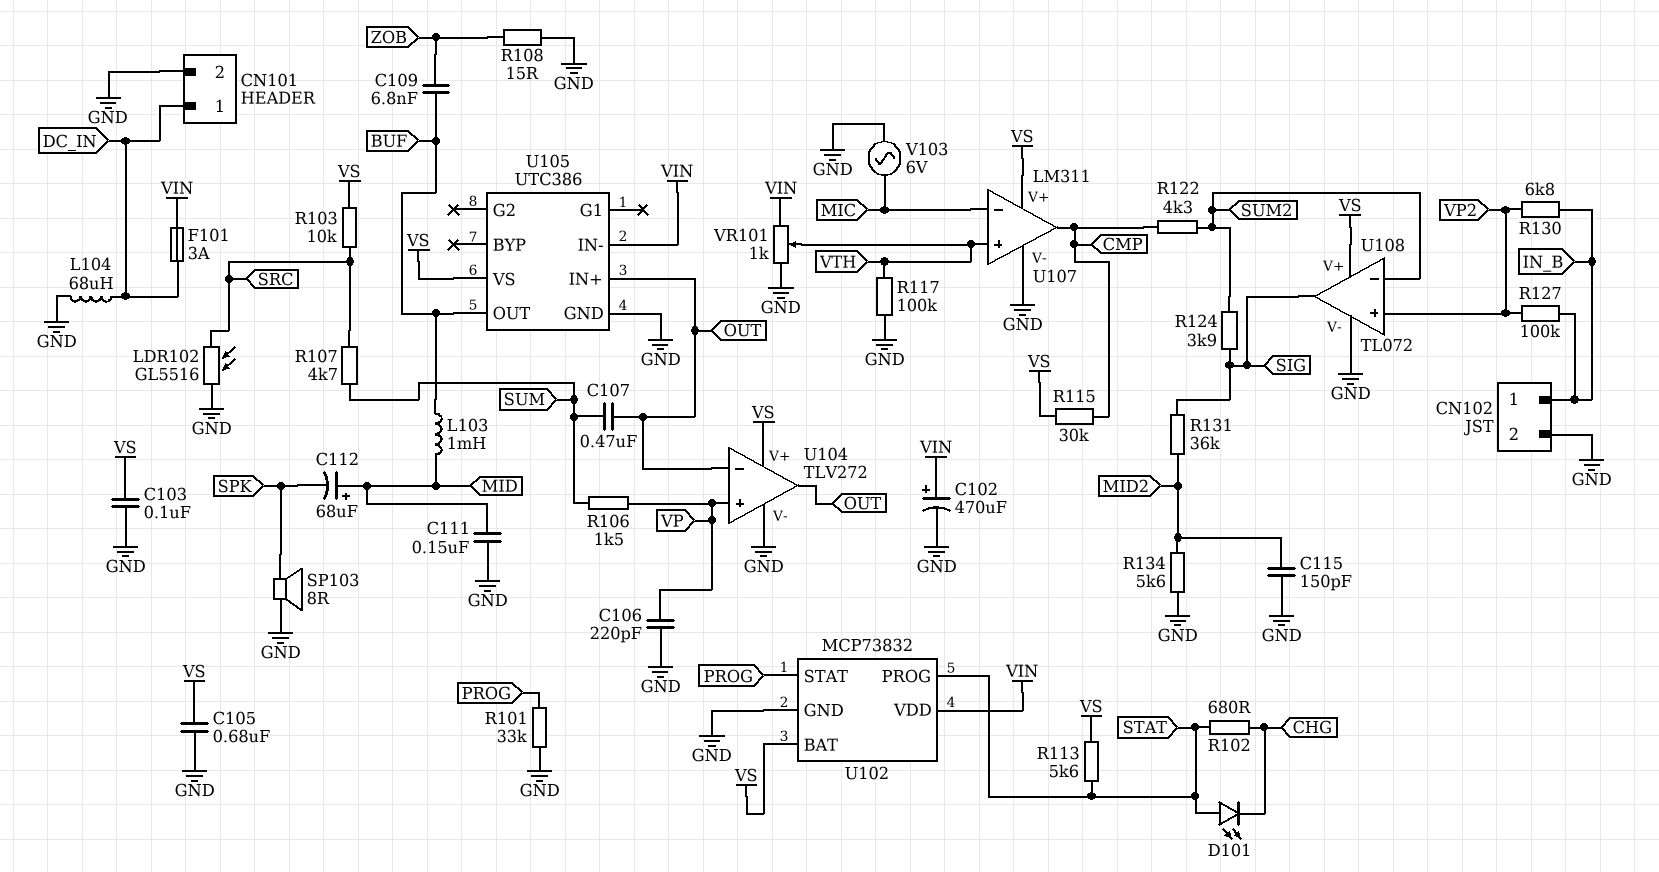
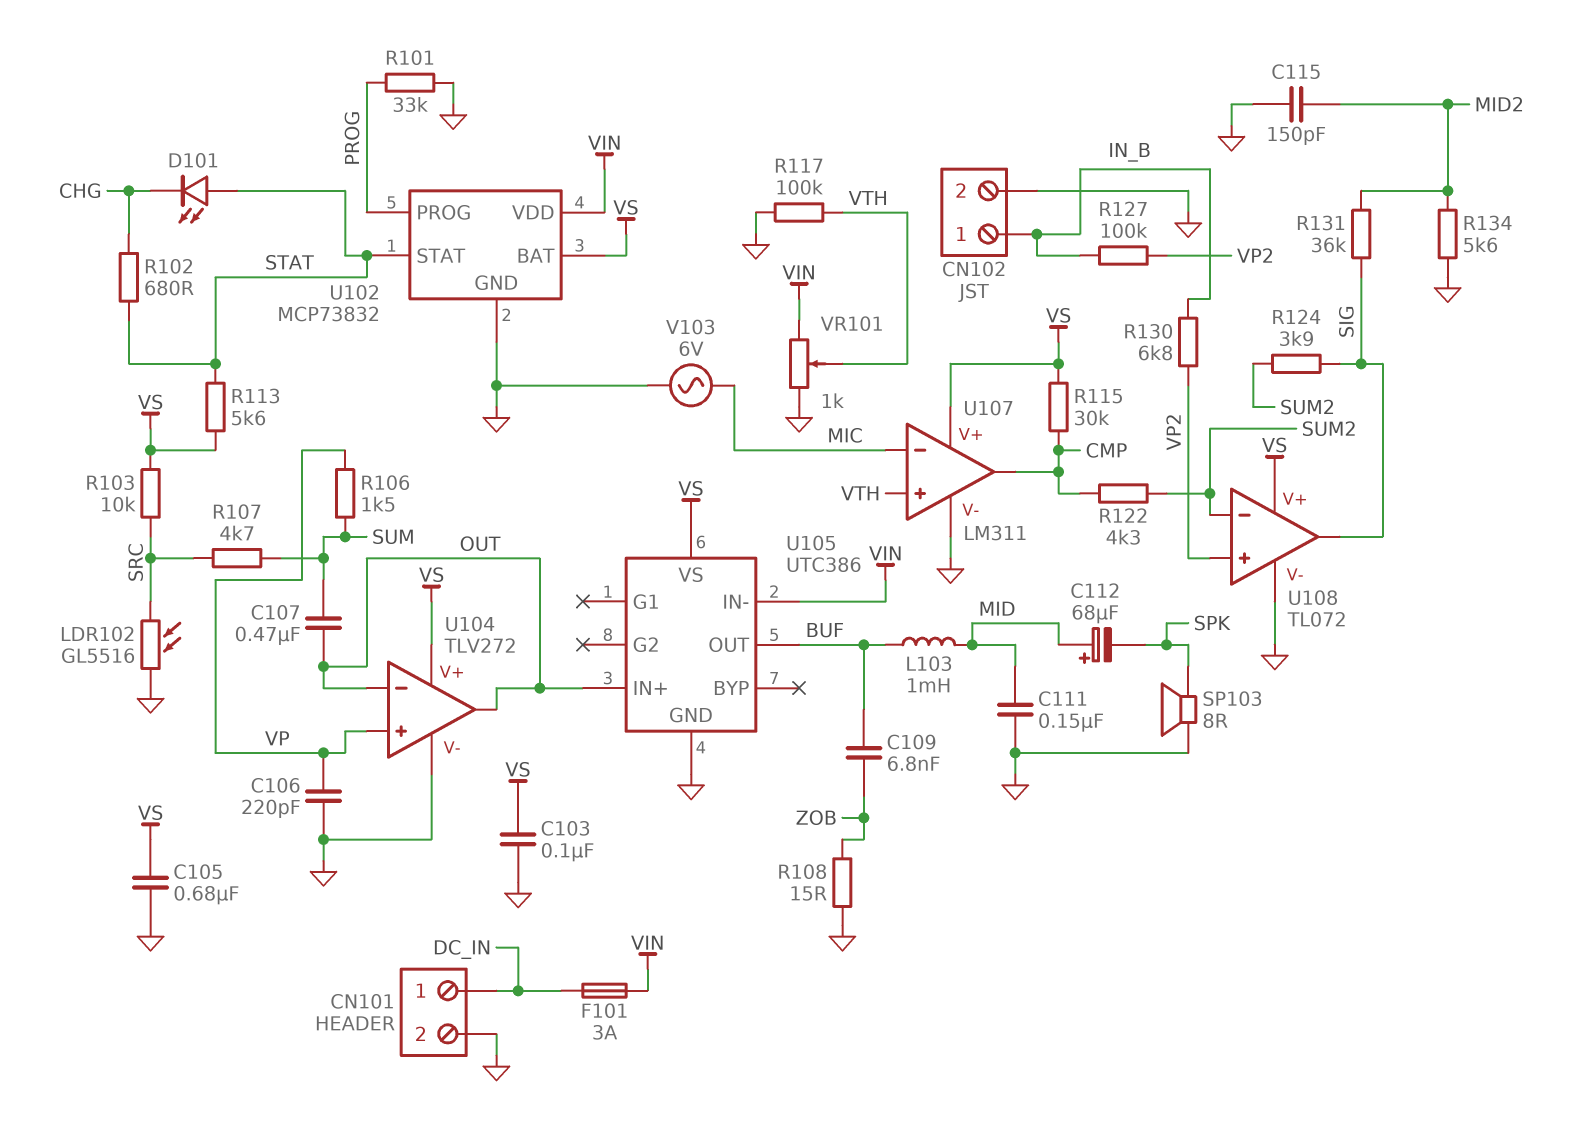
C102: 470uF (plus VIN, minus GND) -> none
L104: 68uH (DC_IN, GND) -> none
U102 pin PROG: STAT -> PROG
U102 pin STAT: PROG -> STAT

